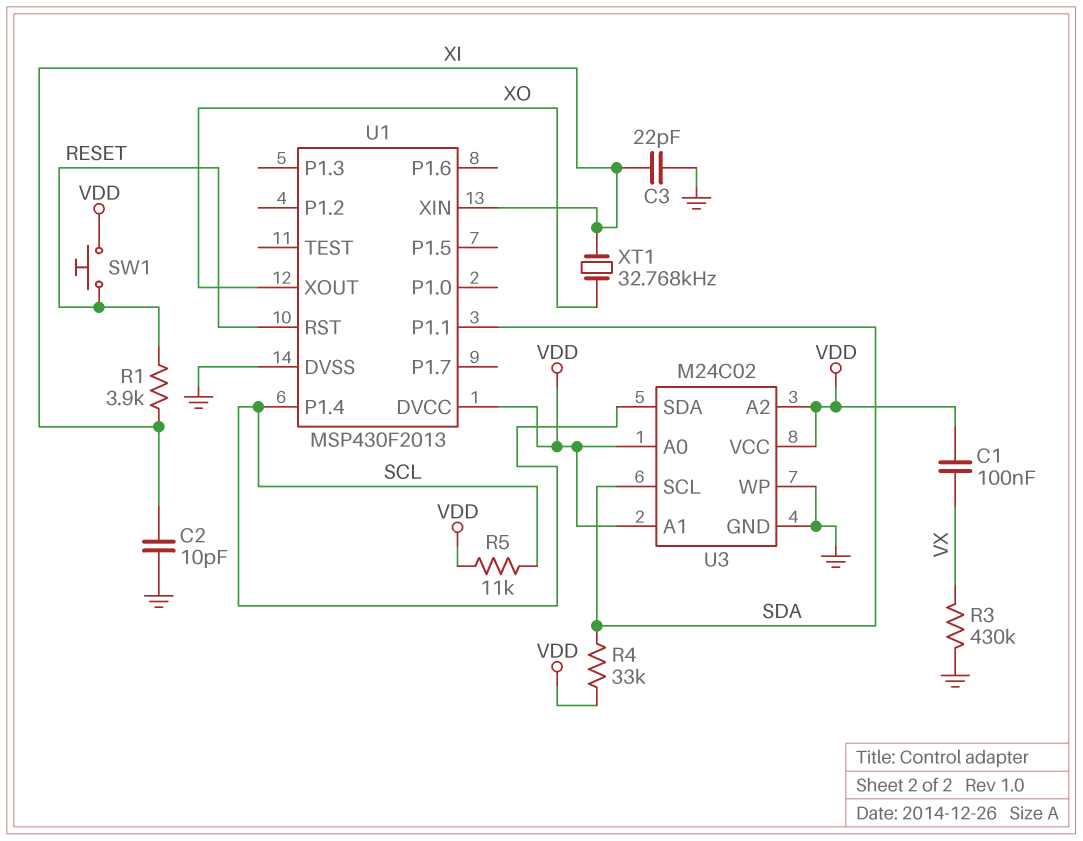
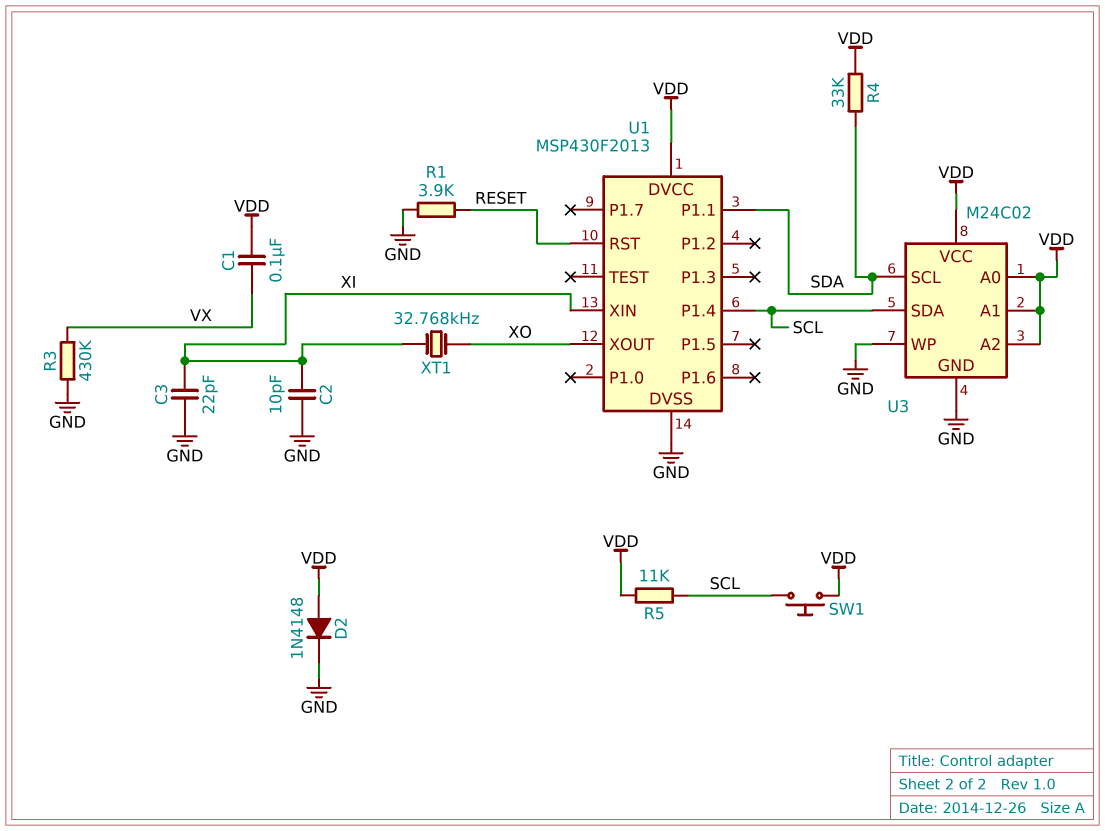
D2: none -> diode 1N4148 (A VDD, K GND)
R1: 3.9k (RESET, XI) -> 3.9k (GND, RESET)
SW1: button (RESET, VDD) -> button (SCL, VDD)

